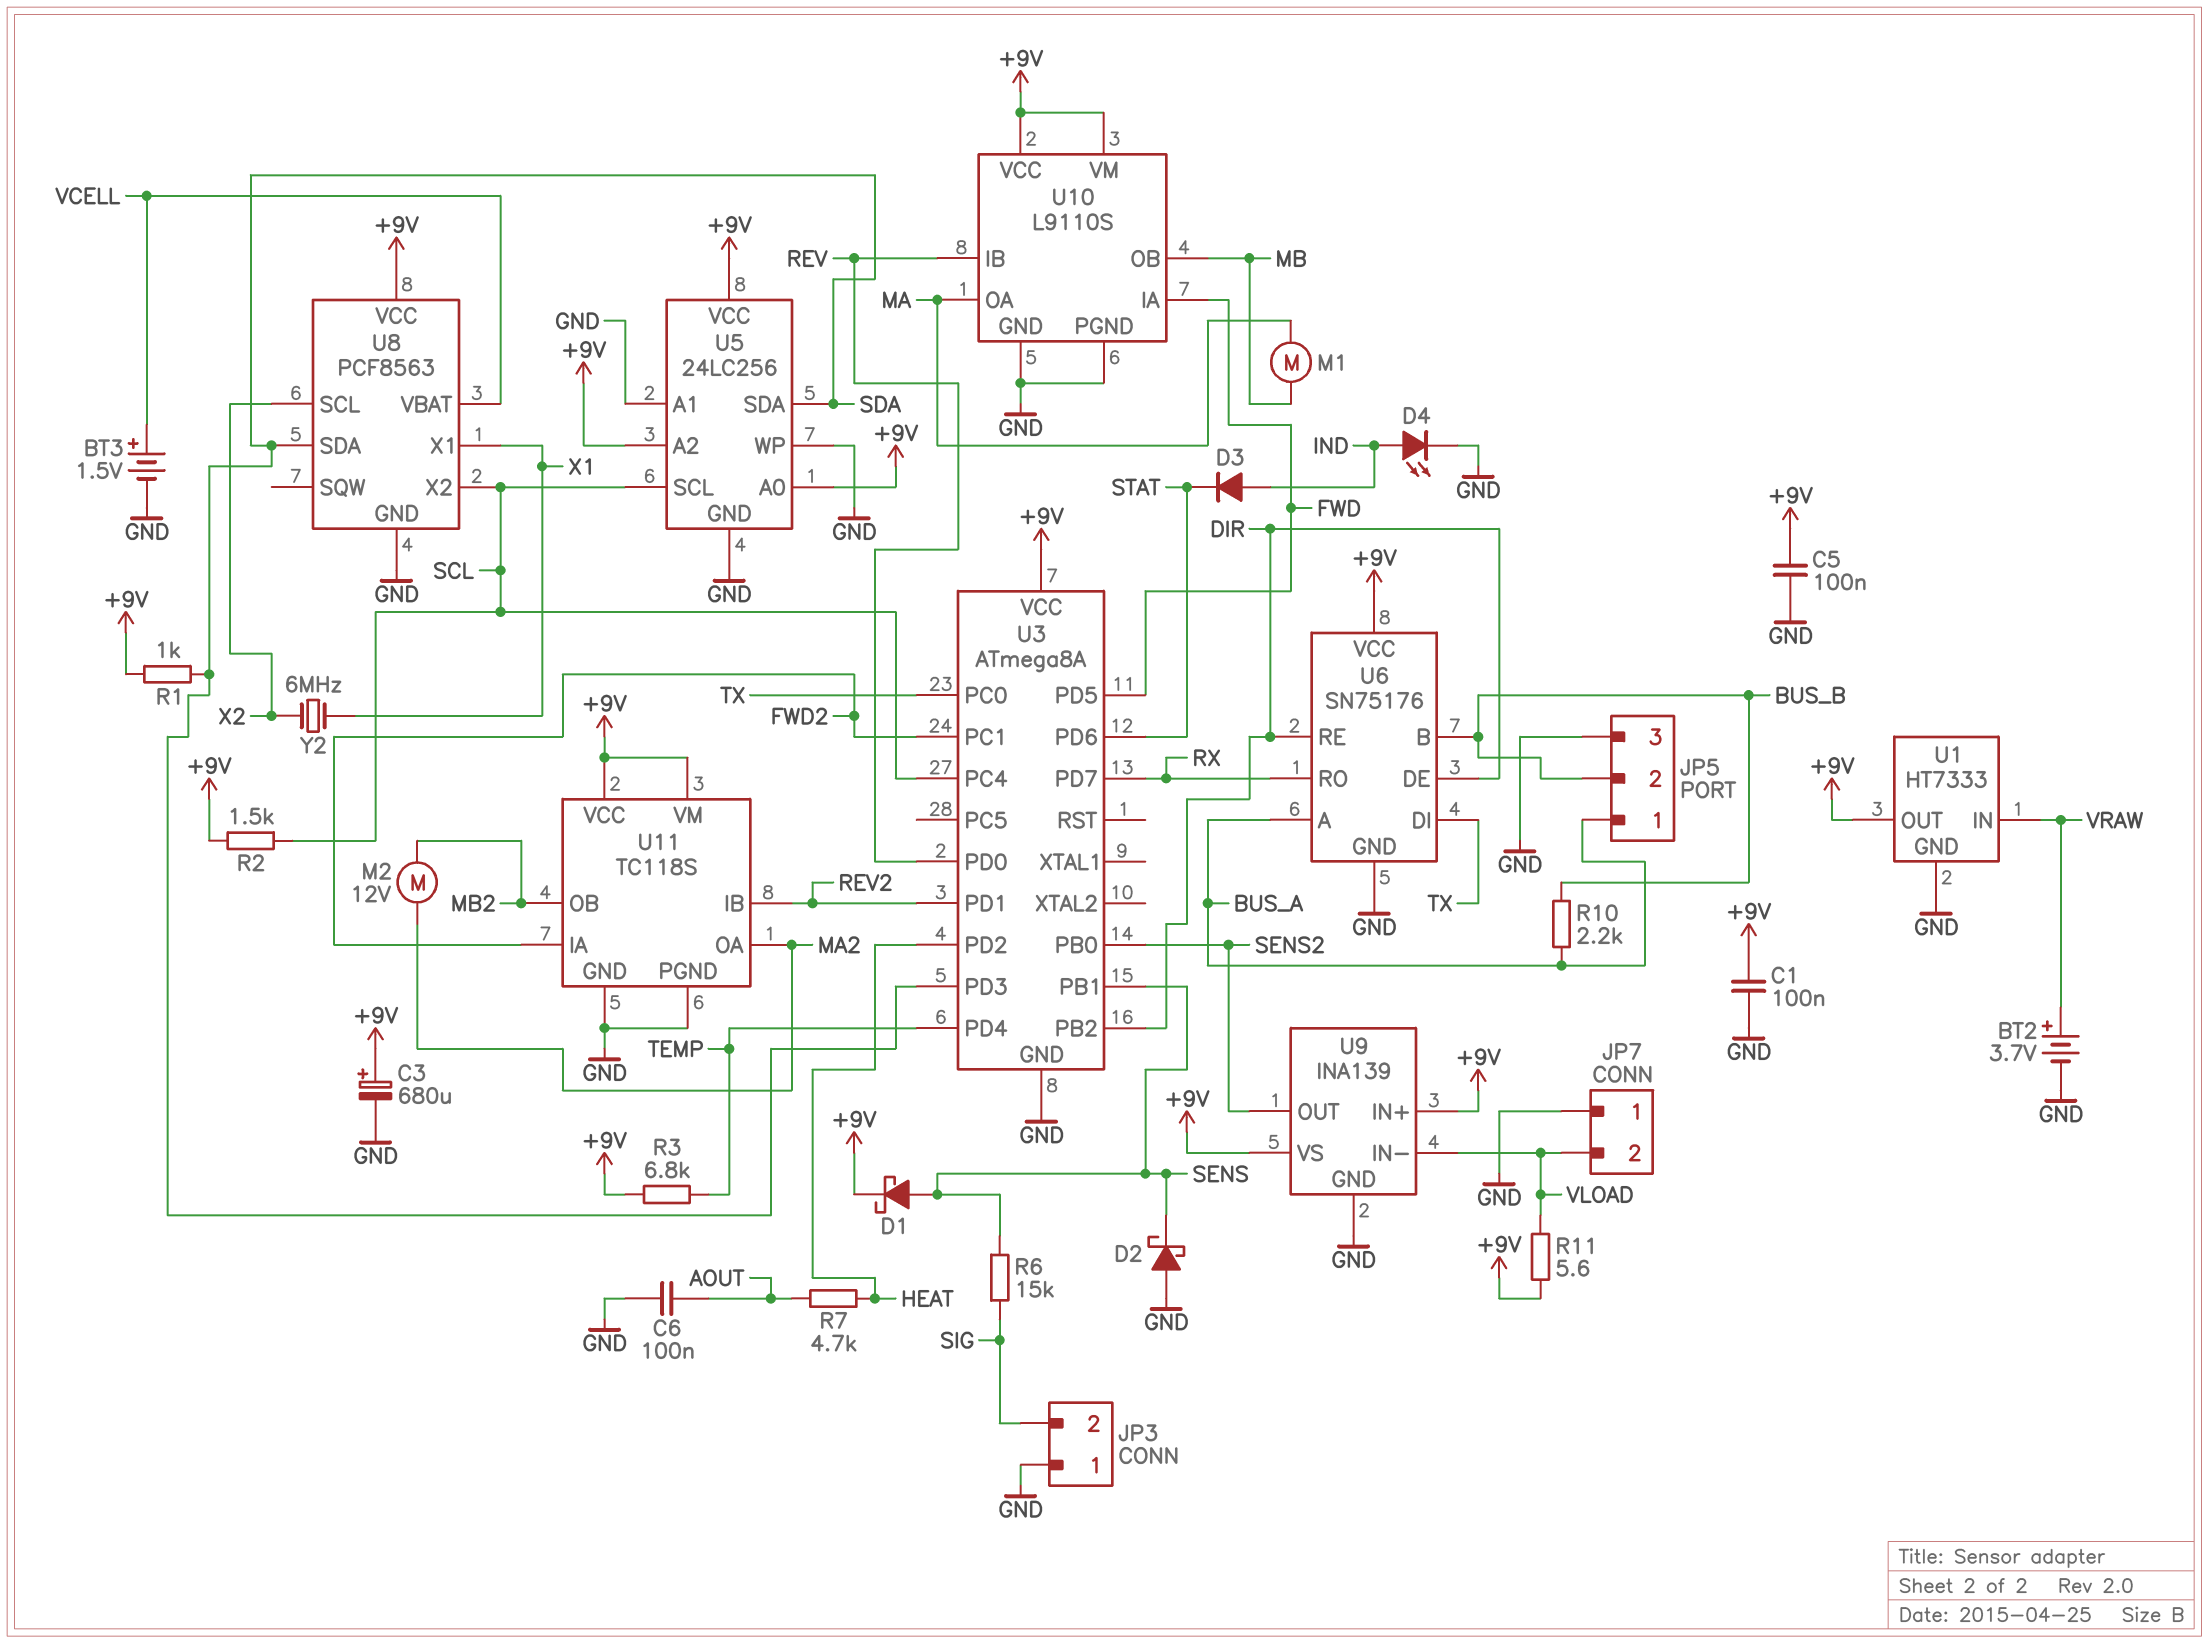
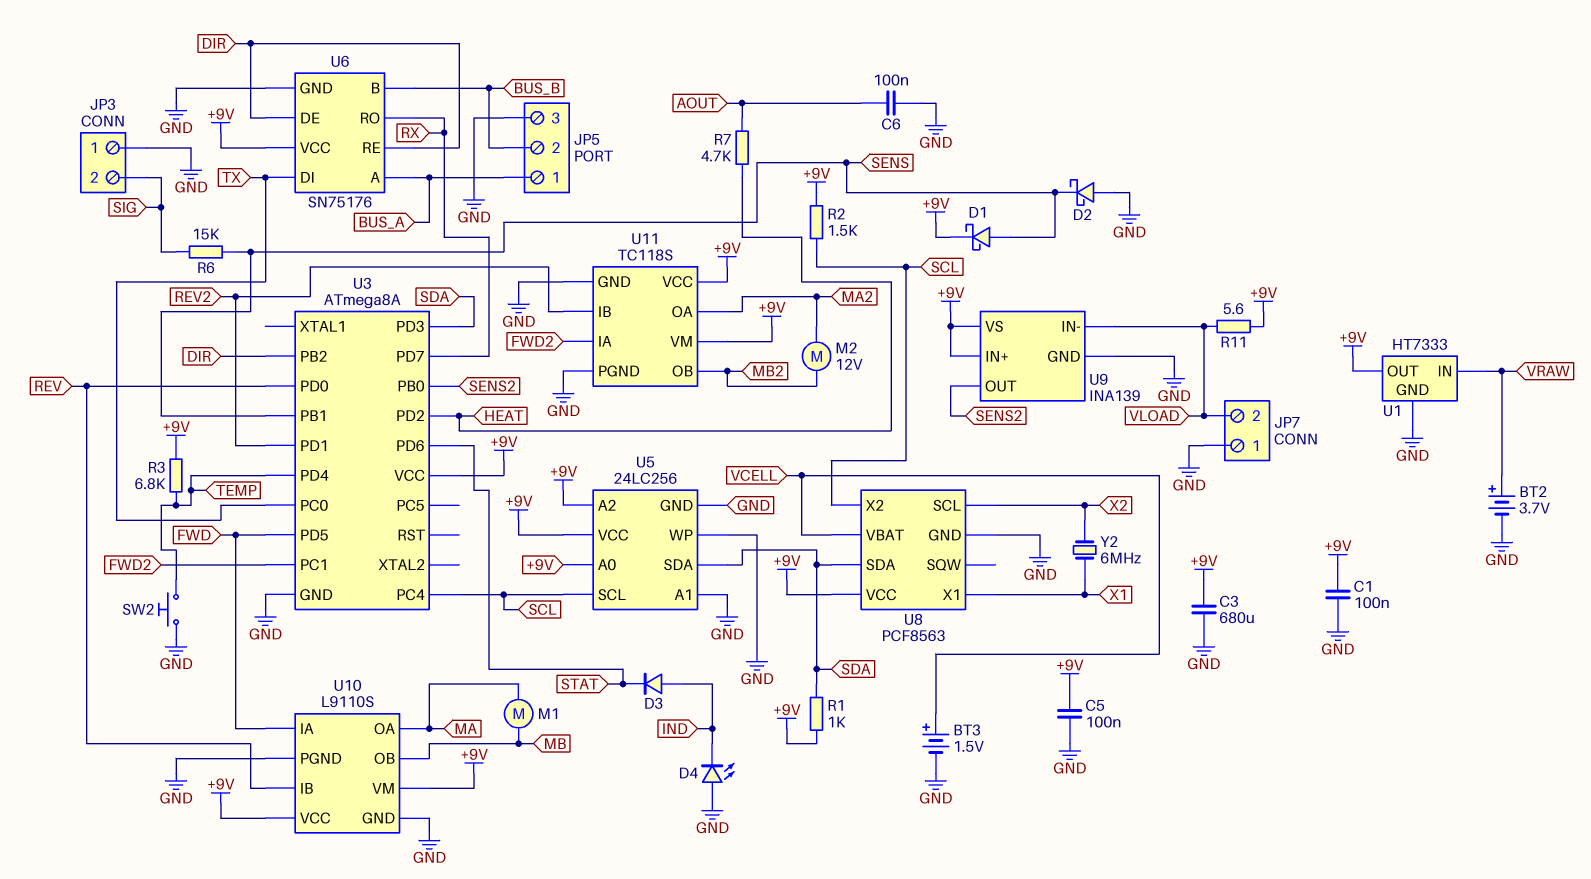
C3: 680uF (plus +9V, minus GND) -> 680uF (+9V, GND)
D4: LED (A IND, K GND) -> LED (A GND, K IND)
R10: 2.2k (BUS_A, BUS_B) -> none
SW2: none -> button (GND, TEMP)

